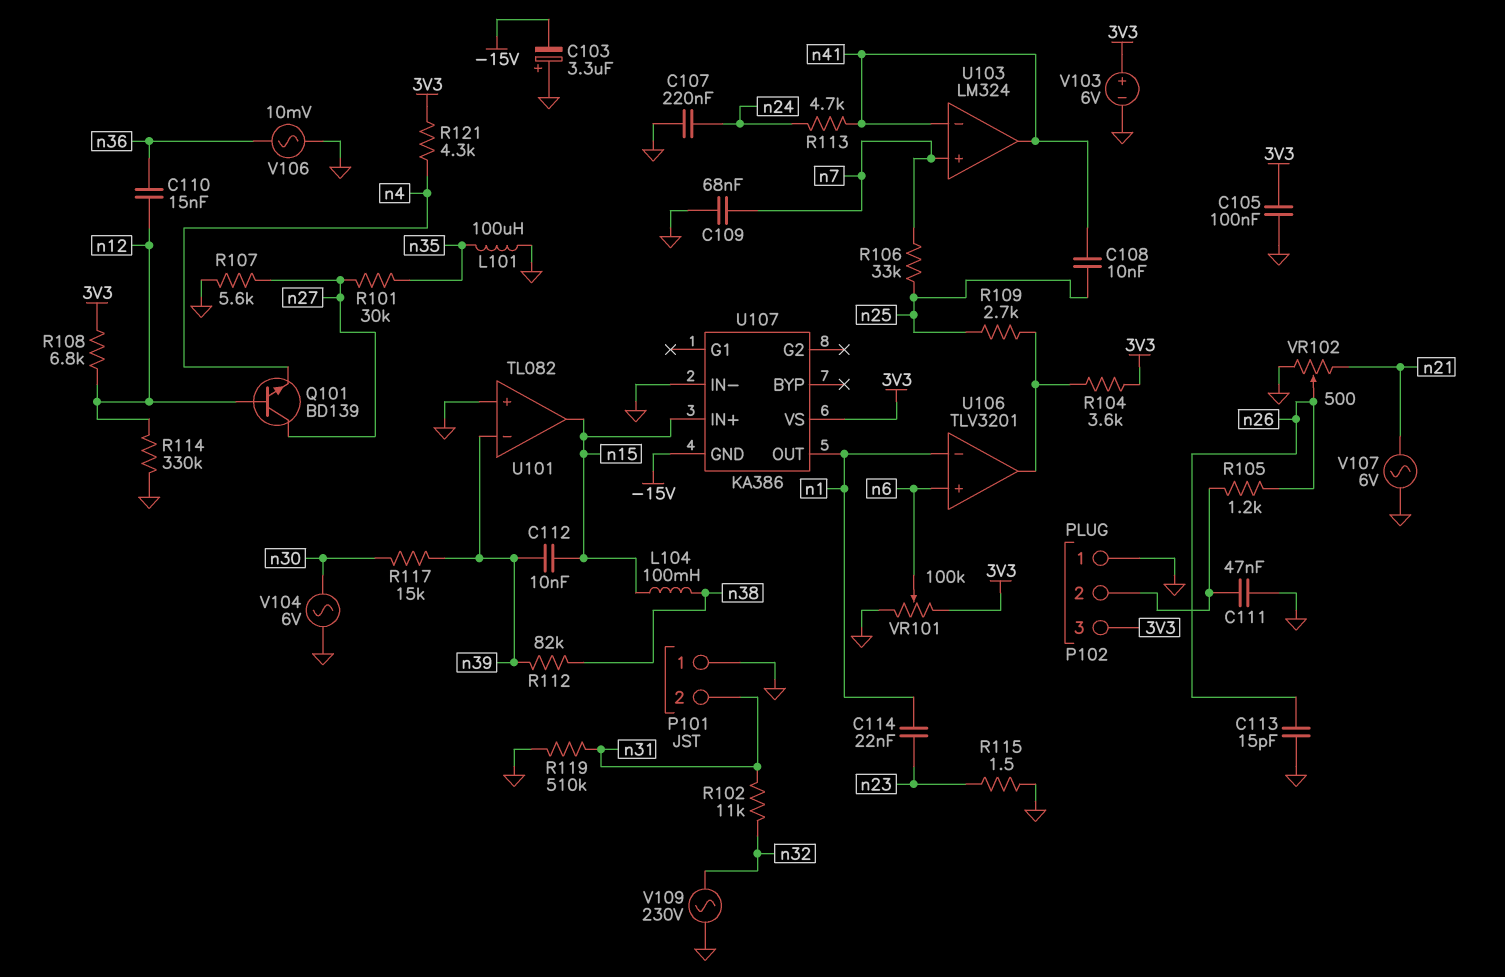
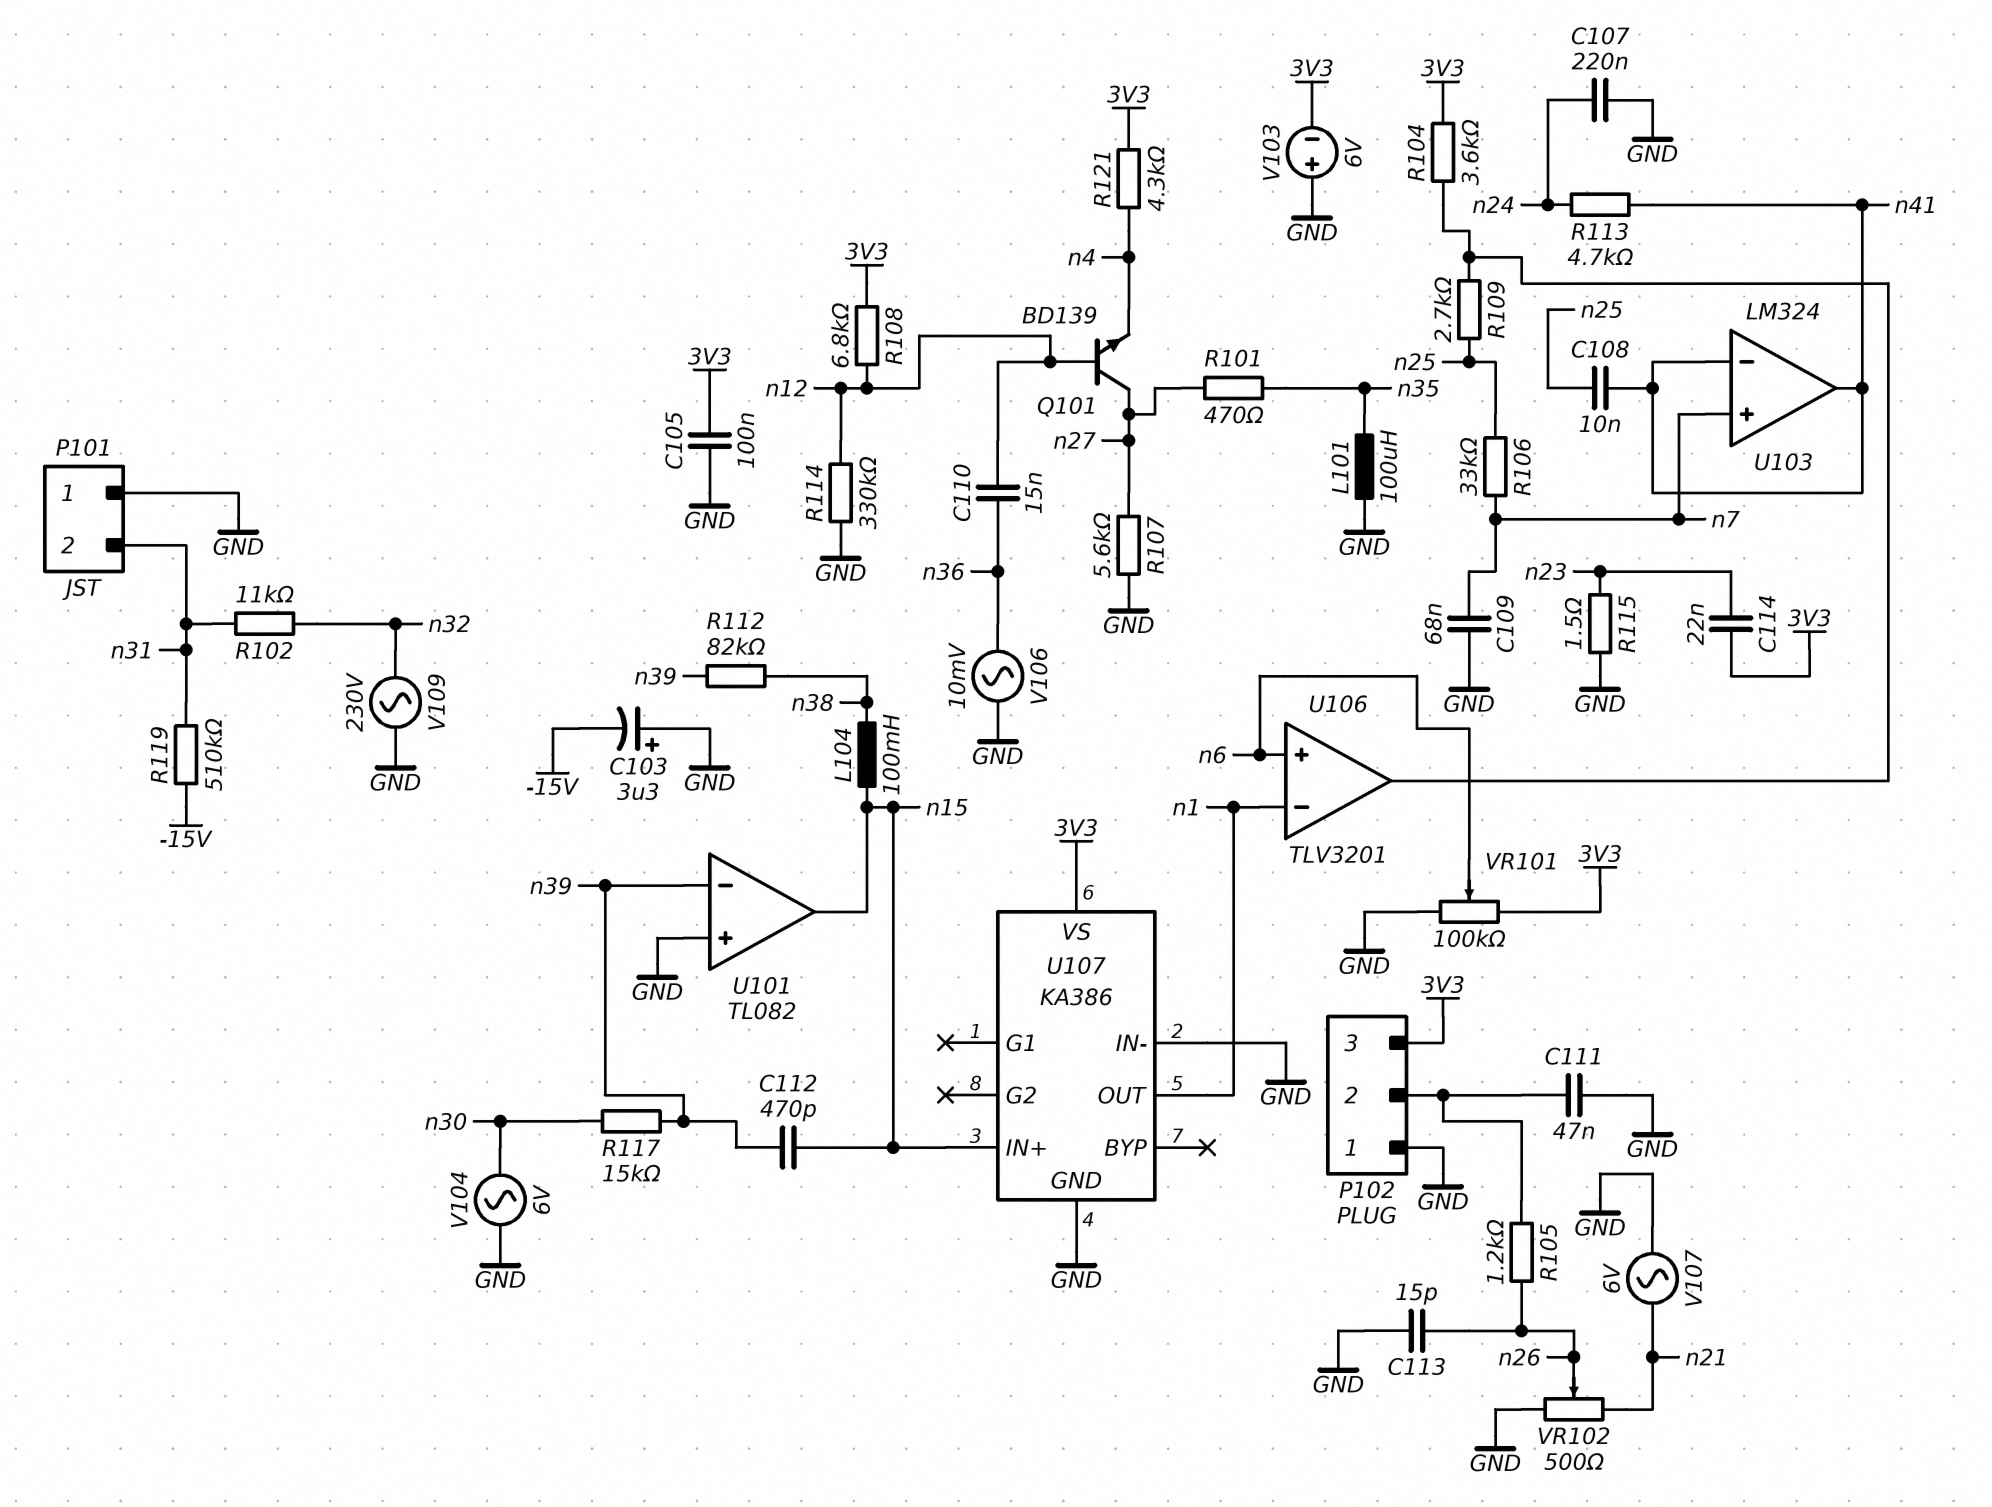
C112: 10nF (n15, n39) -> 470pF (n15, n39)
C114: 22nF (n1, n23) -> 22nF (3V3, n23)
R101: 30k (n27, n35) -> 470 (n27, n35)
R119: 510k (GND, n31) -> 510k (-15V, n31)
U107 pin GND: -15V -> GND
V103: 6V (plus 3V3, minus GND) -> 6V (plus GND, minus 3V3)

